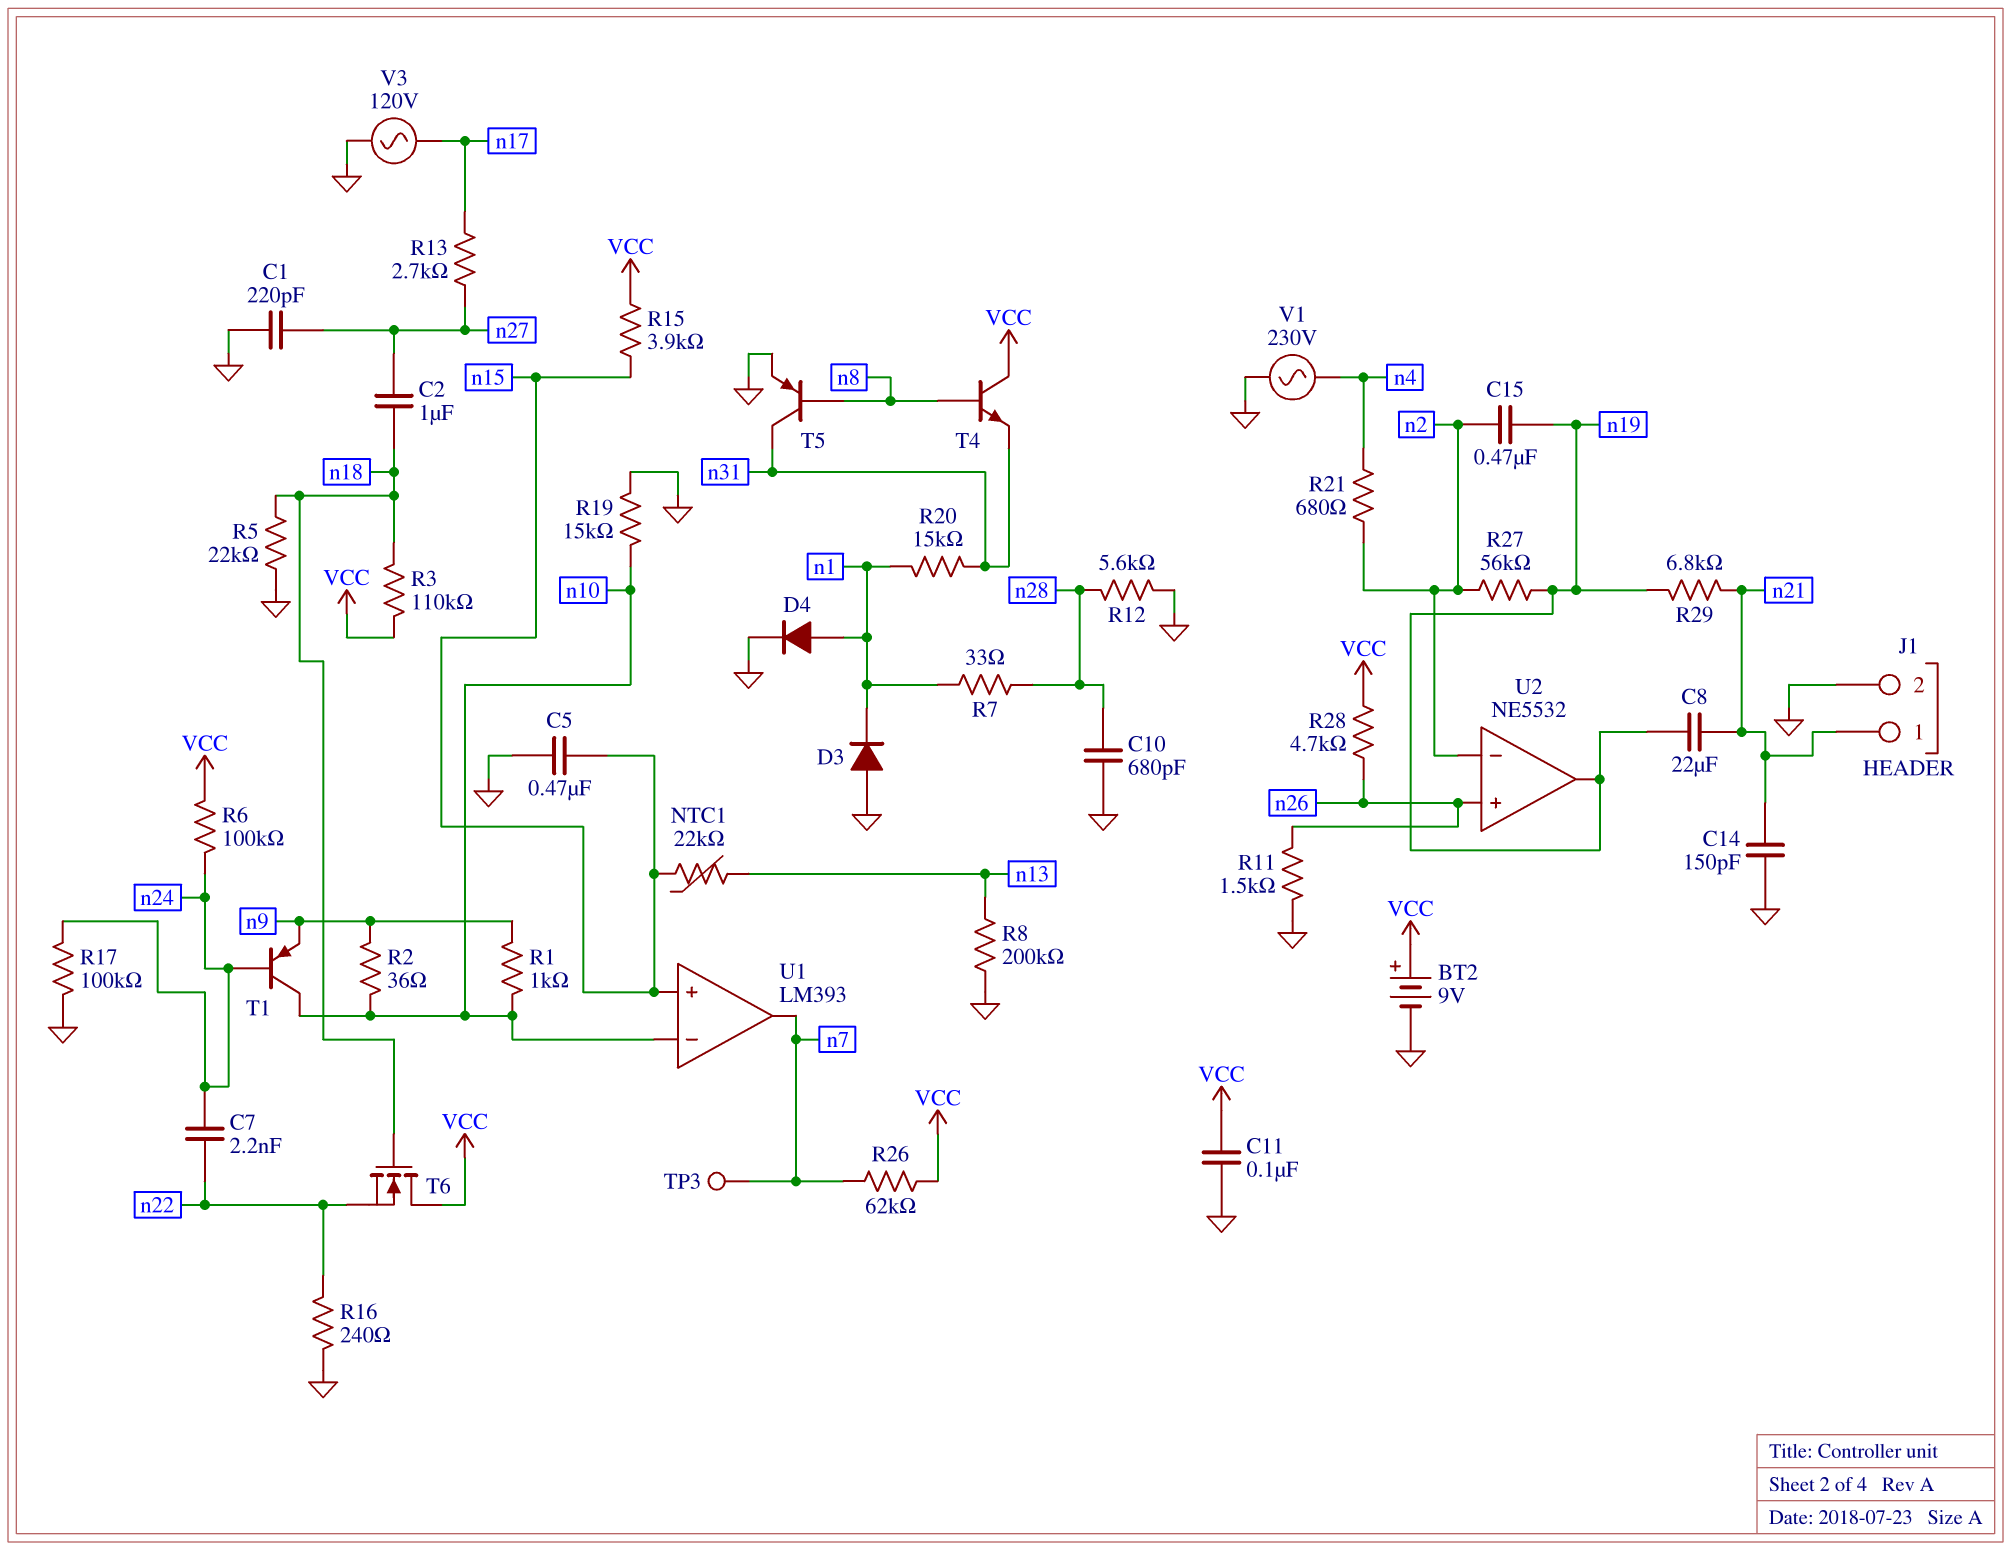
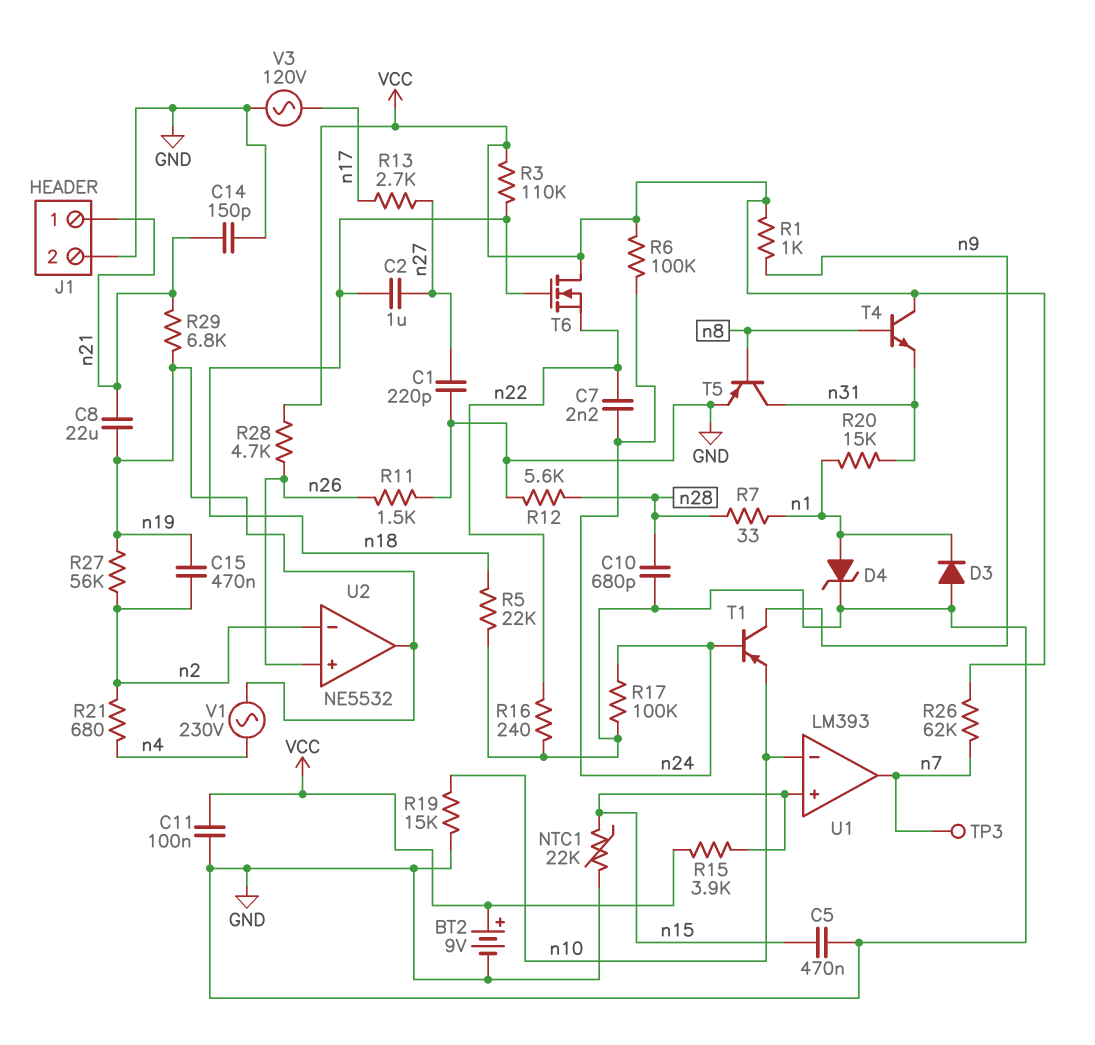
D4: diode (A n1, K GND) -> zener (A n1, K GND)
NTC1: 22k (n13, n15) -> 22k (GND, n15)
R1: 1k (n9, n10) -> 1k (VCC, n9)
R2: 36 (n9, n10) -> none
R8: 200k (GND, n13) -> none
T1: PNP (B n24, C n10, E n9) -> PNP (B n24, C n9, E n10)
V1: AC 230V (GND, n4) -> AC 230V (n4, n19)

